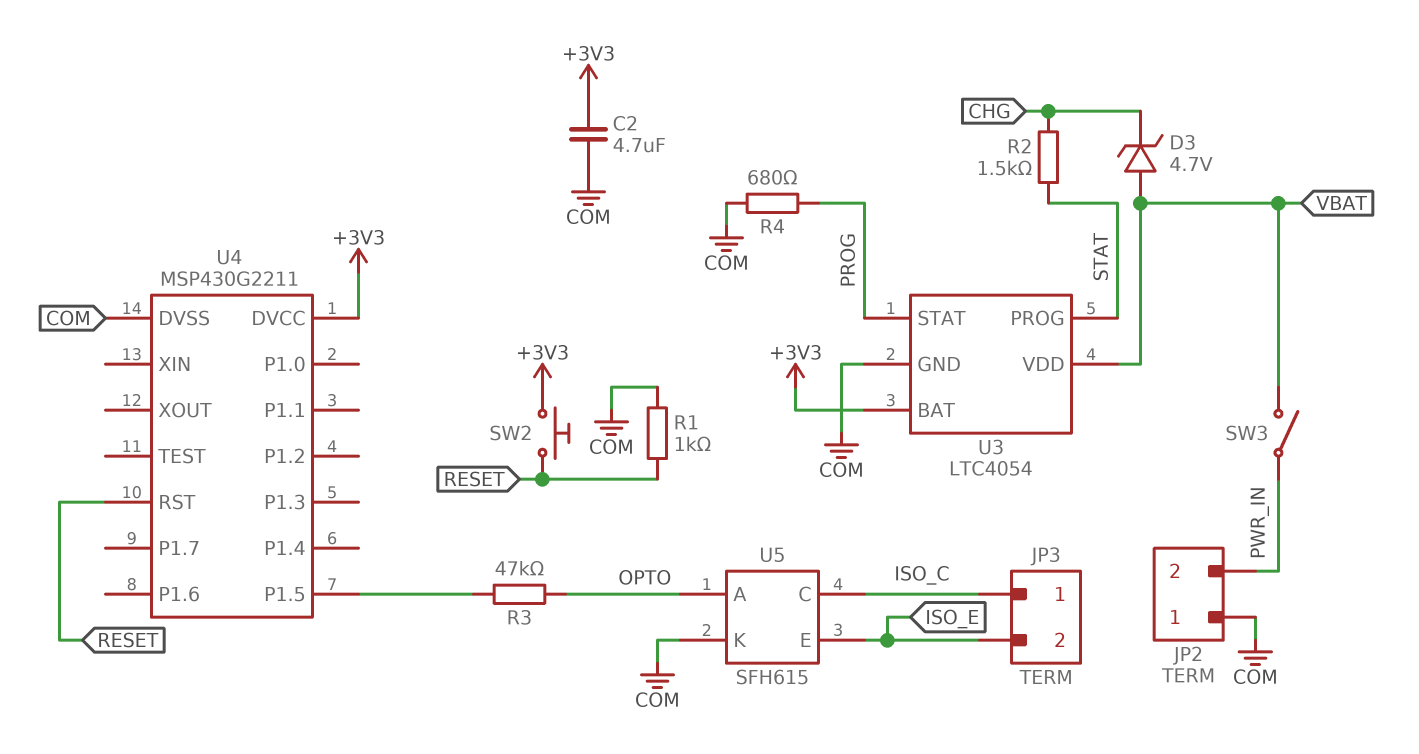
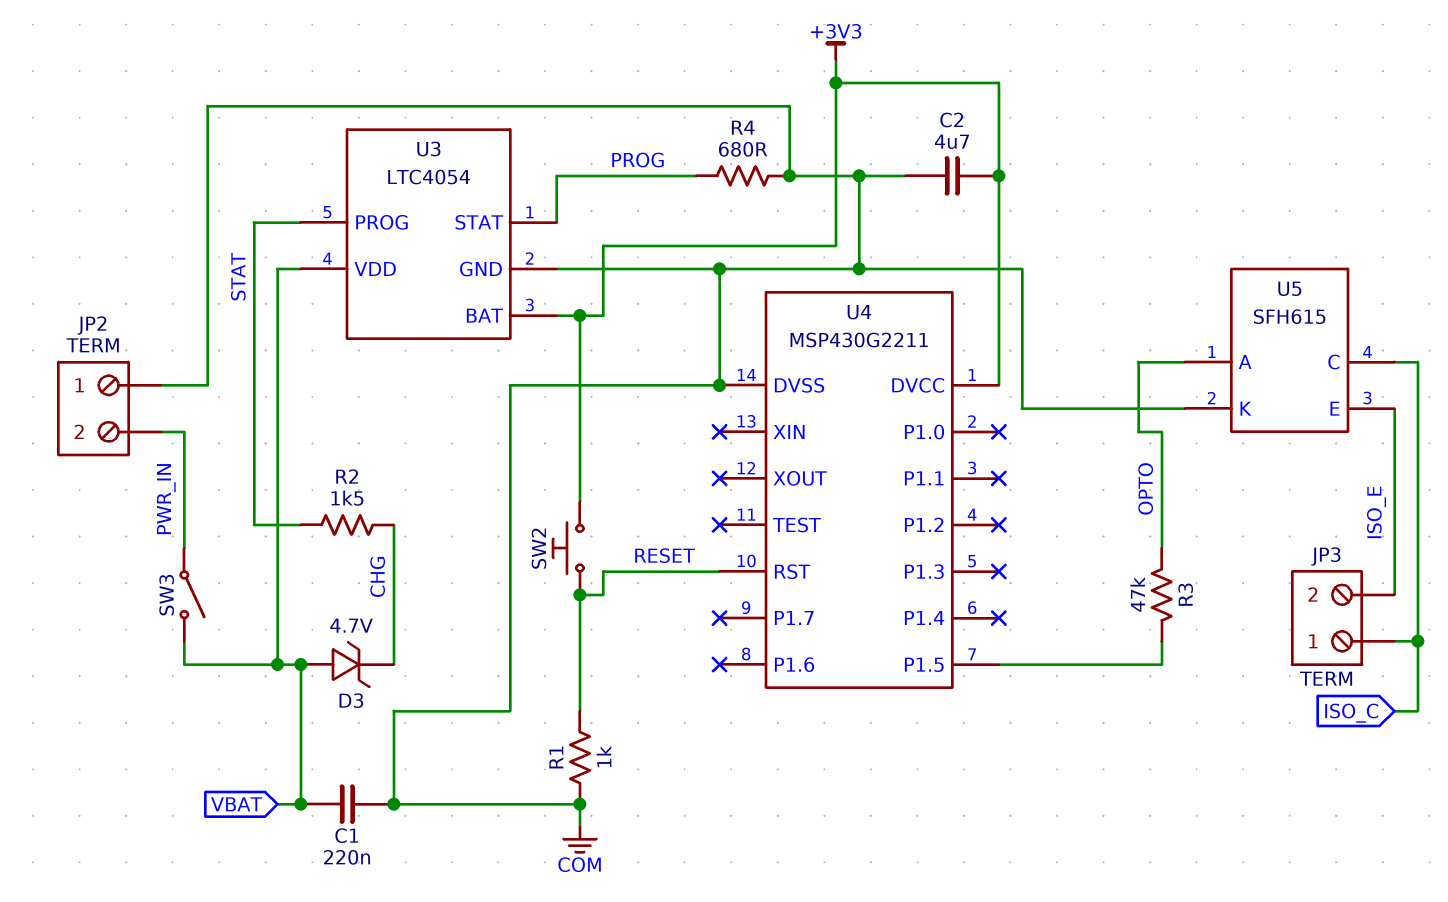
C1: none -> 220nF (COM, VBAT)

